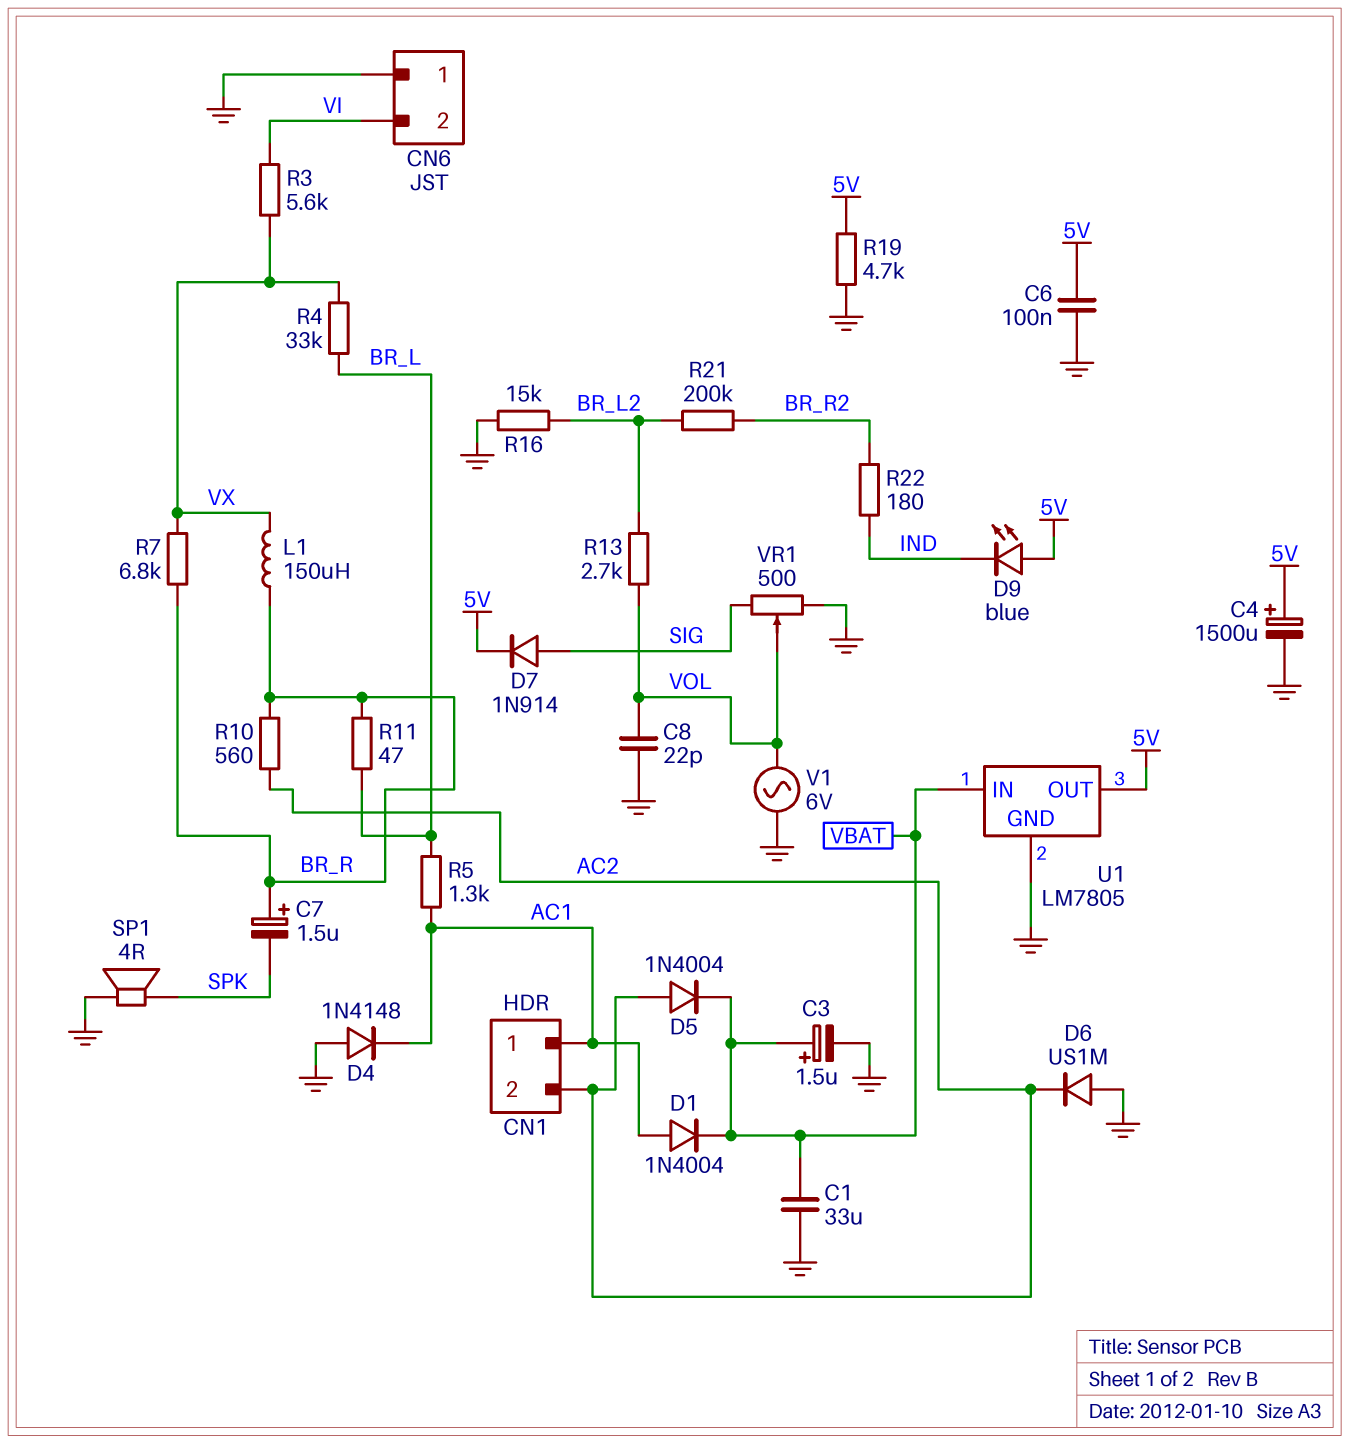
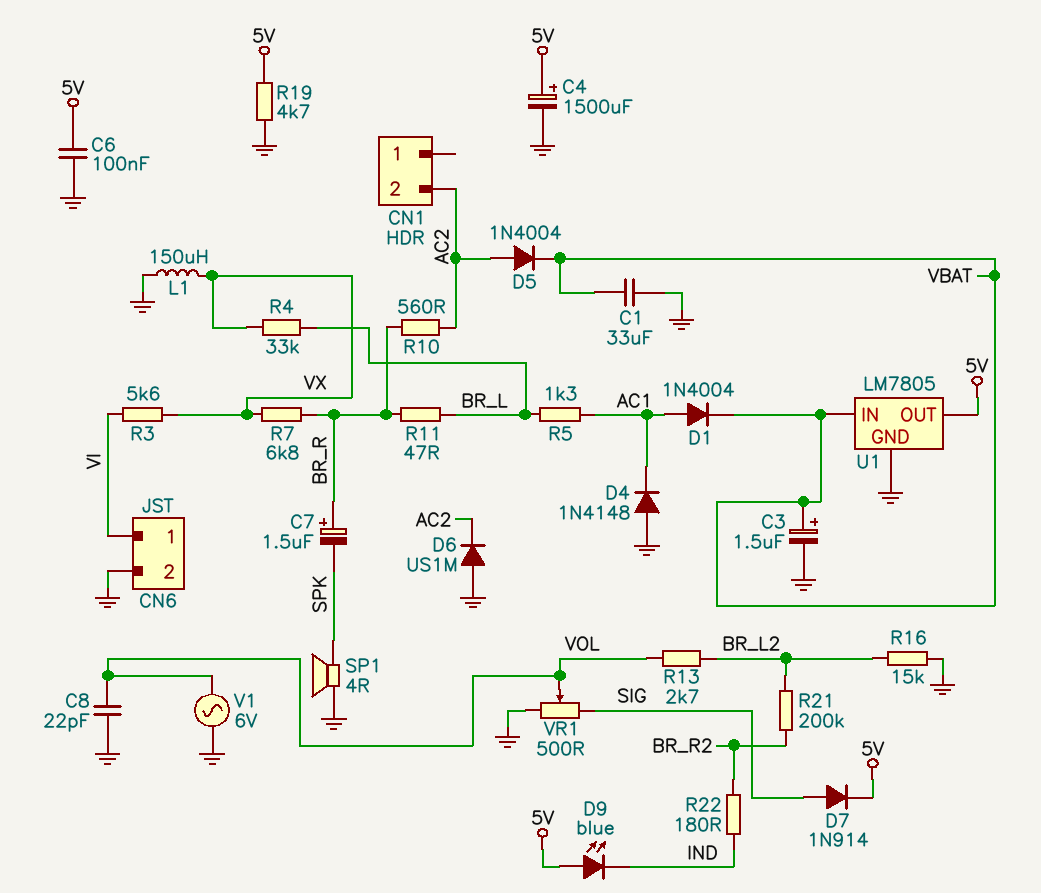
CN1 pin 1: AC1 -> none
CN6 pin 1: GND -> VI
CN6 pin 2: VI -> GND
L1: 150uH (BR_R, VX) -> 150uH (GND, VX)

